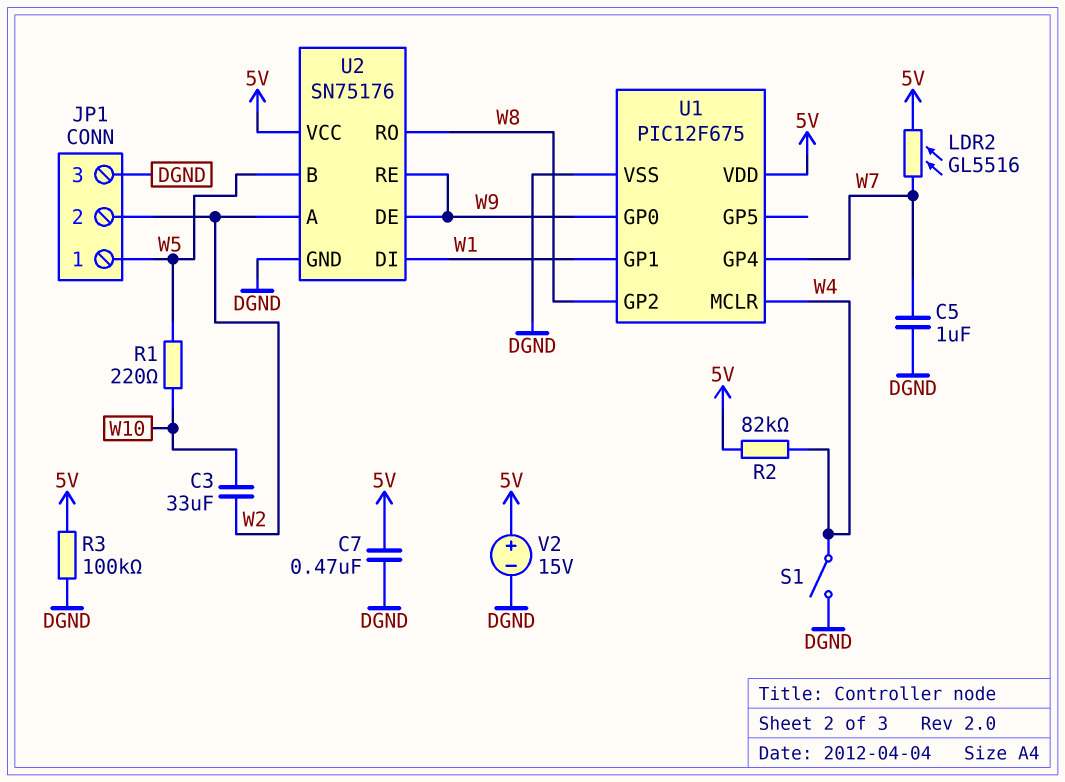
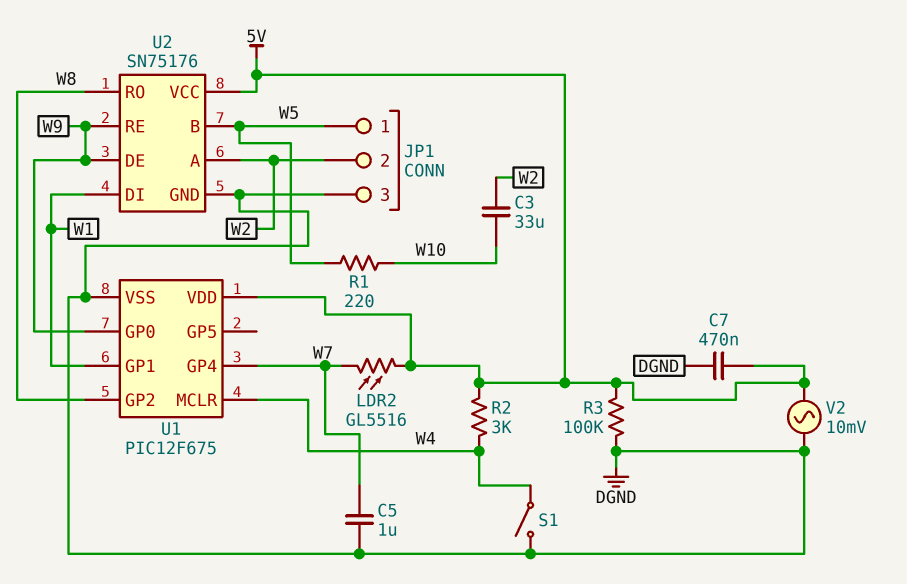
R2: 82k (5V, W4) -> 3k (5V, W4)
V2: 15V (plus 5V, minus DGND) -> AC 10mV (5V, DGND)

